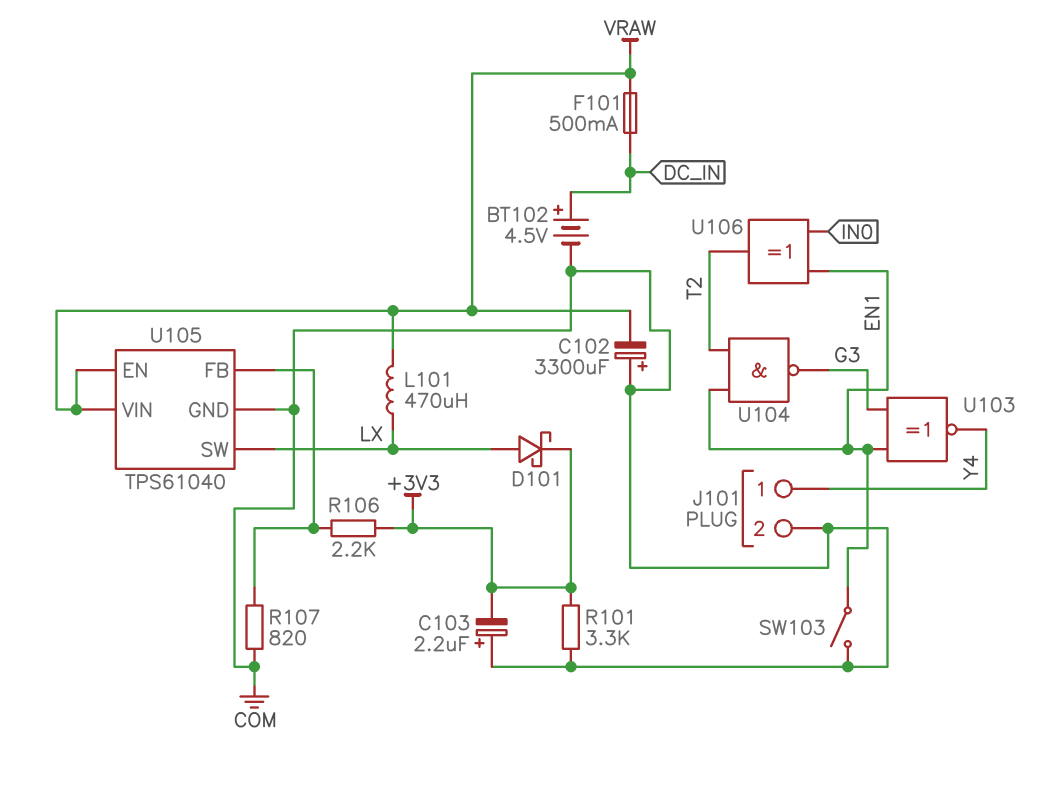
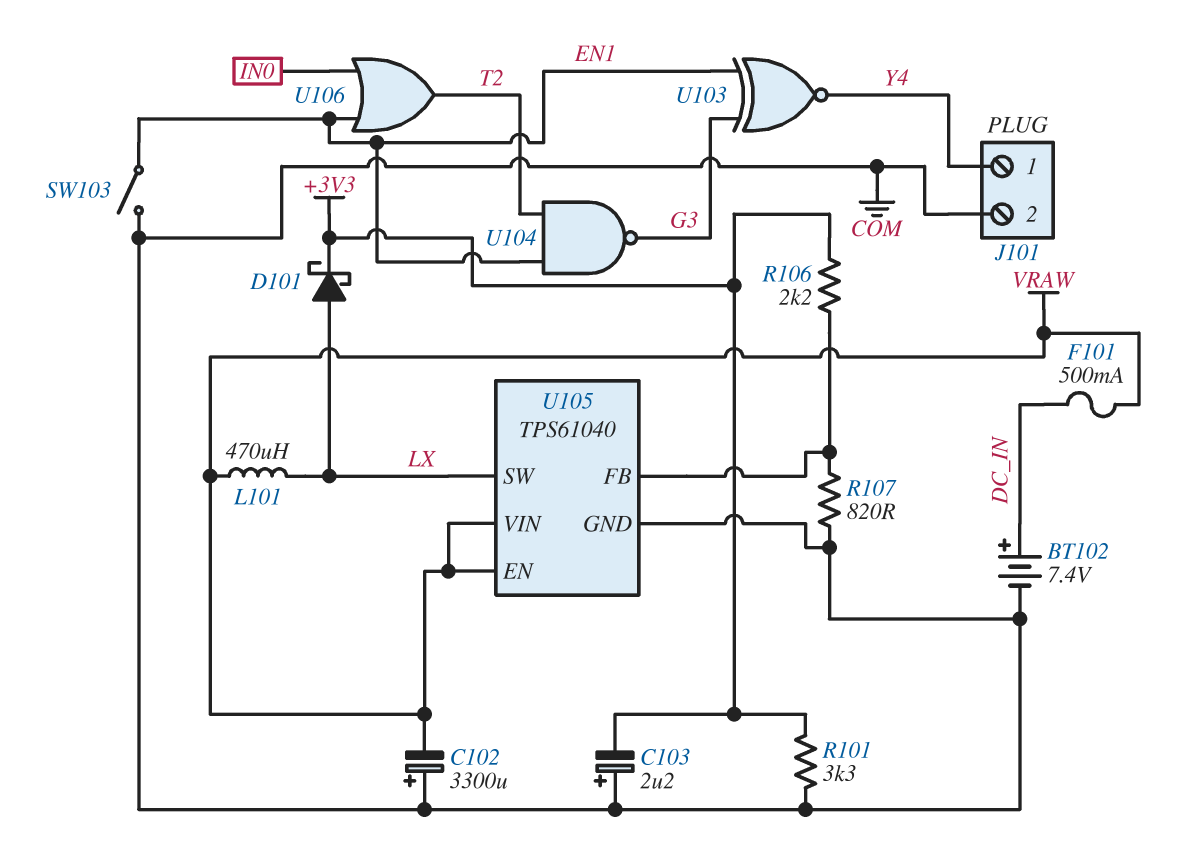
BT102: 4.5V (plus DC_IN, minus COM) -> 7.4V (plus DC_IN, minus COM)
U106: XOR (in EN1, in IN0, out T2) -> OR (in EN1, in IN0, out T2)

